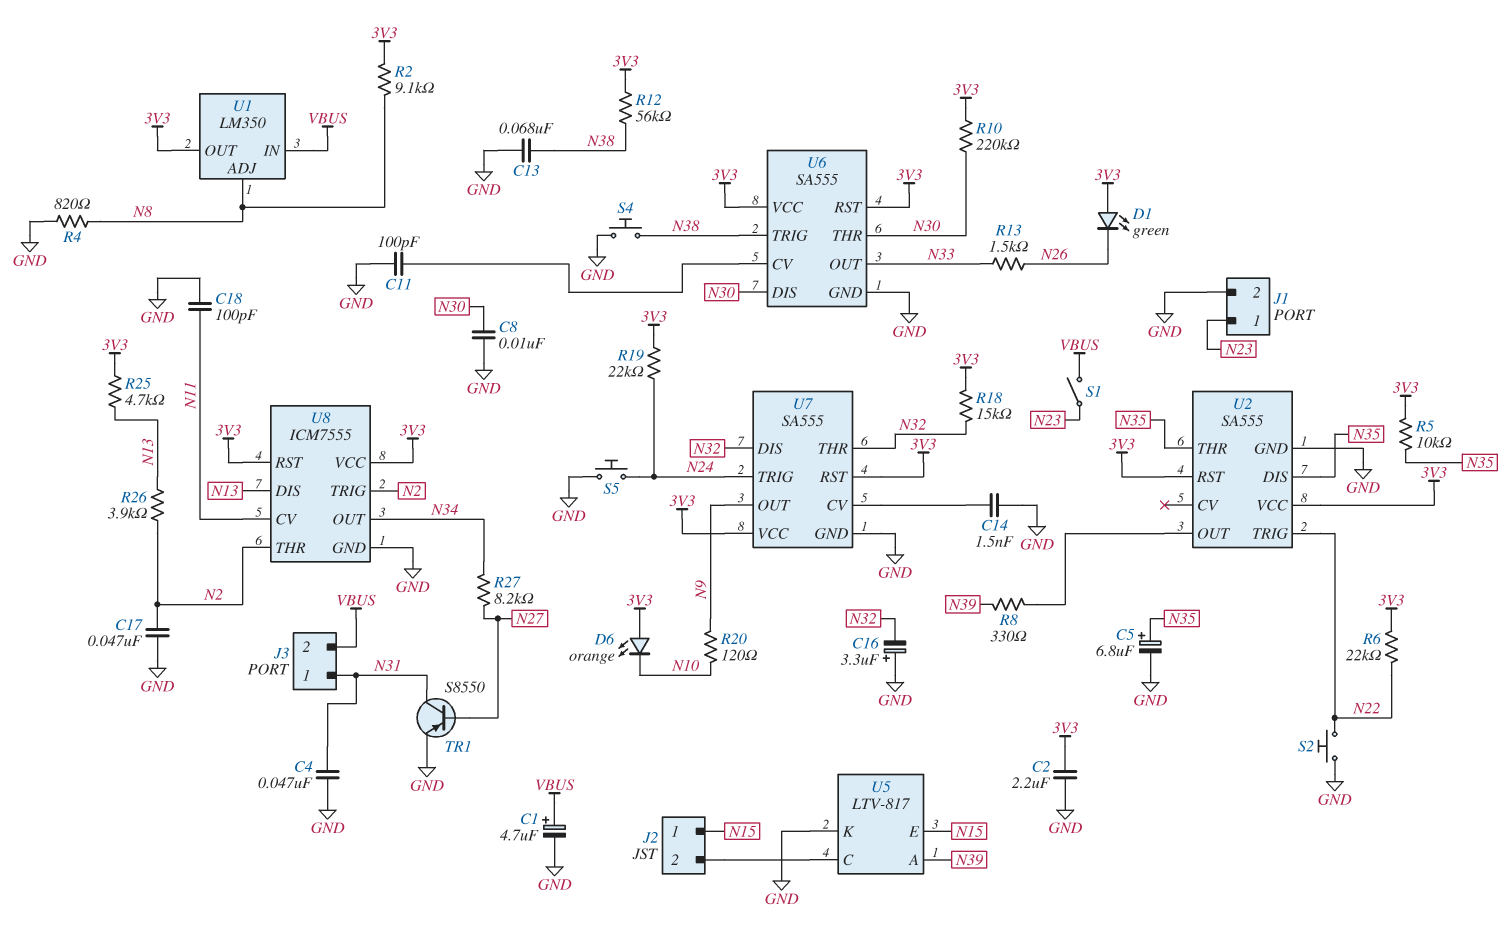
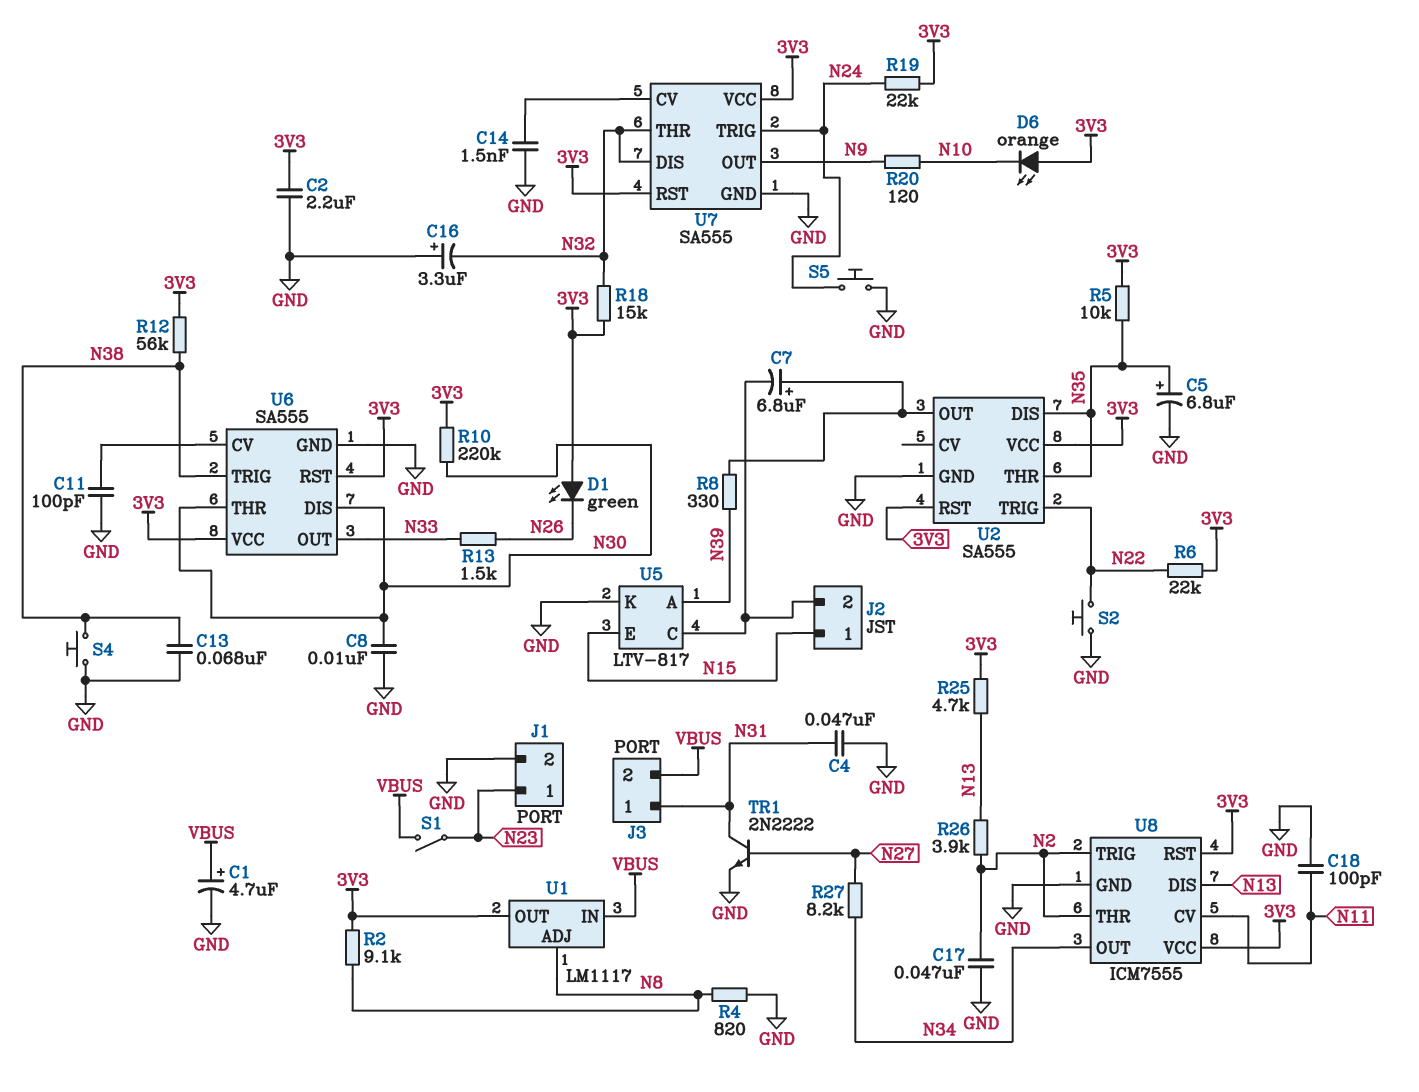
C7: none -> 6.8uF (plus U2/OUT, minus J2/2)
TR1: PNP S8550 (B N27, C N31, E GND) -> NPN 2N2222 (B N27, C N31, E GND)
U1: LM350 -> LM1117

